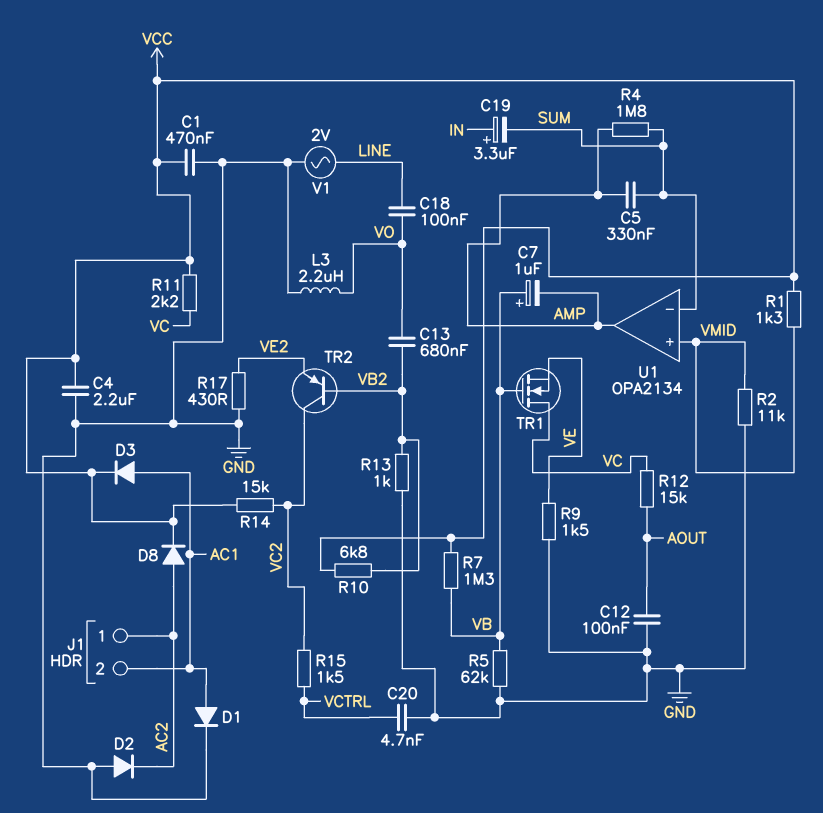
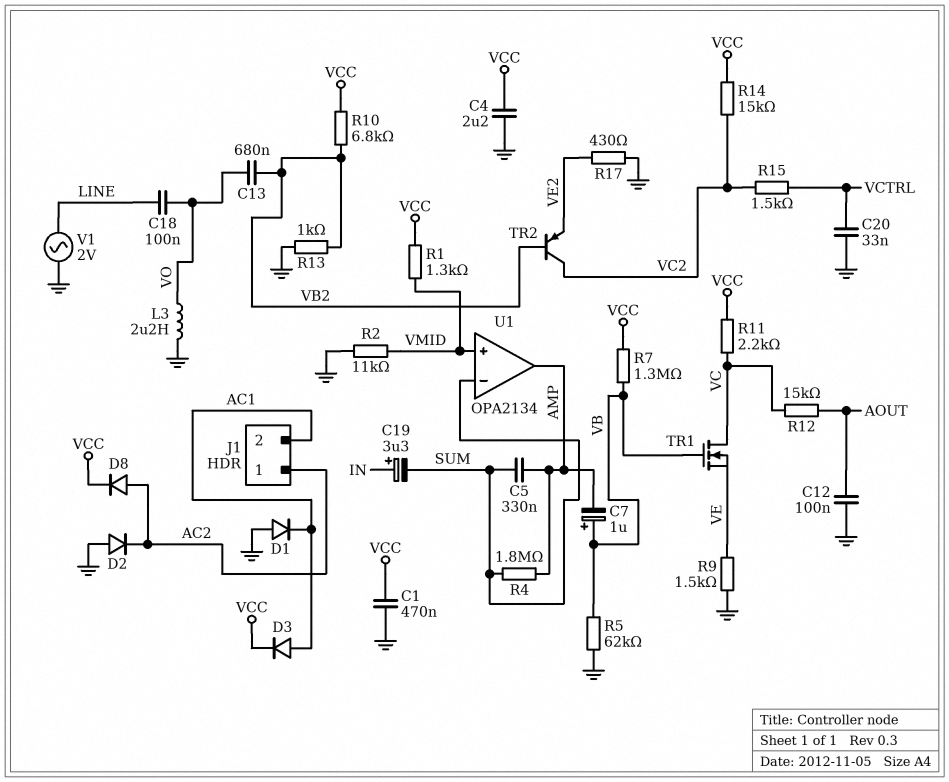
C20: 4.7nF (GND, VCTRL) -> 33nF (GND, VCTRL)
D1: diode (A AC1, K GND) -> diode (A GND, K AC1)

